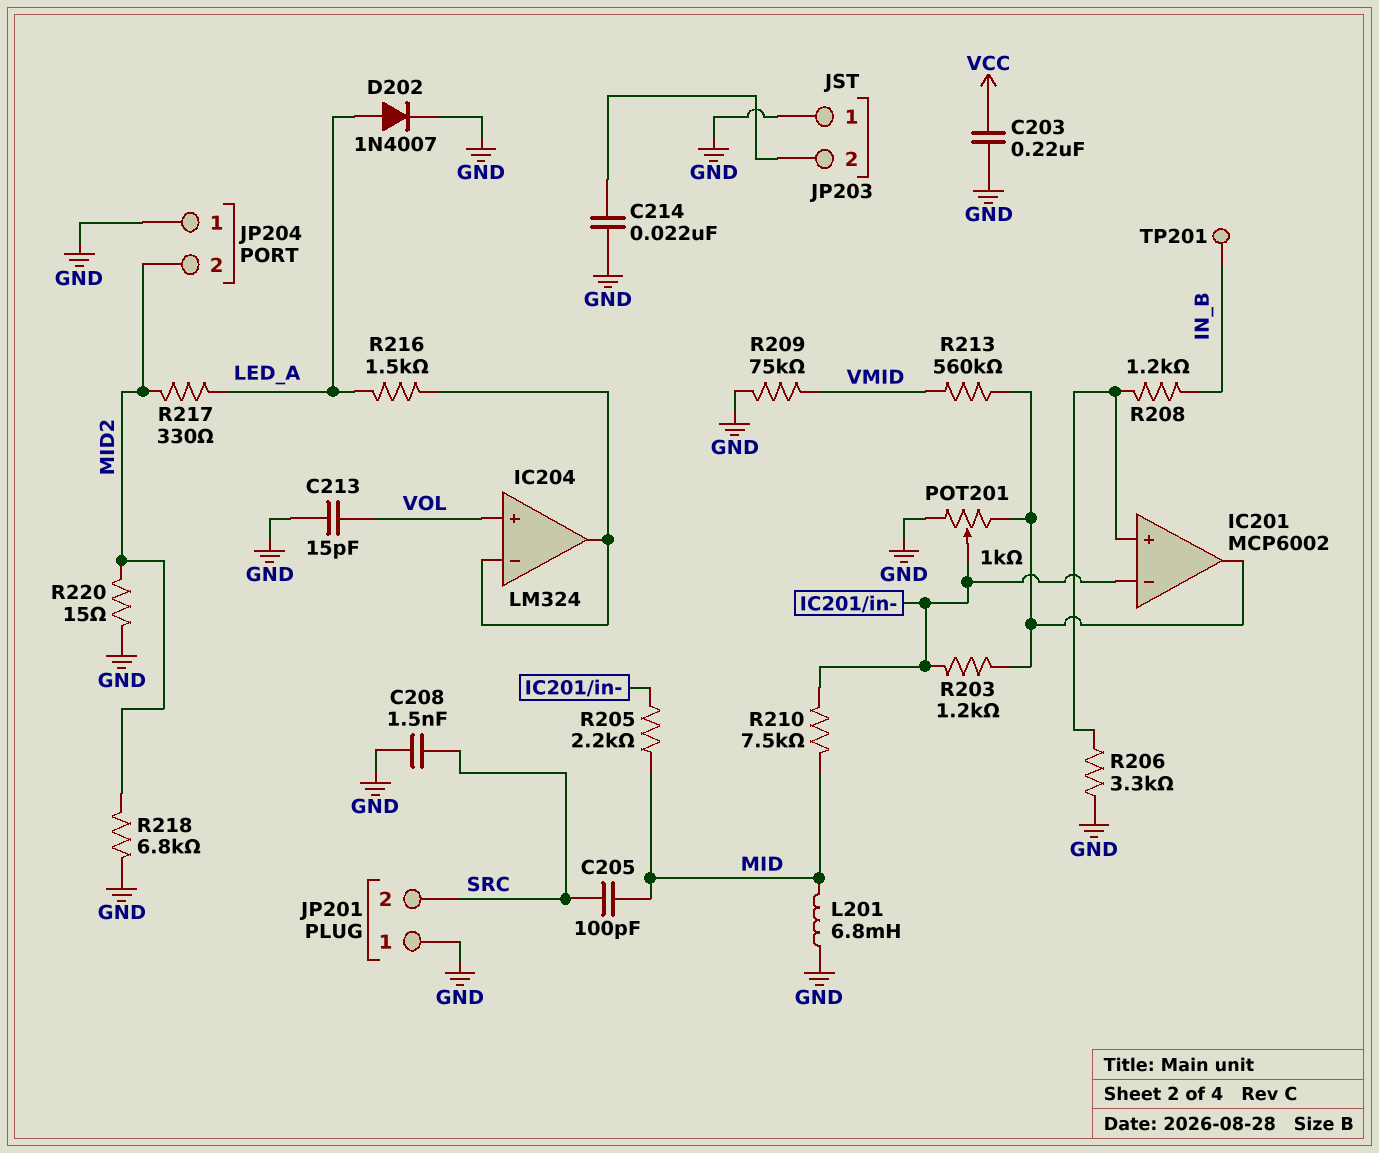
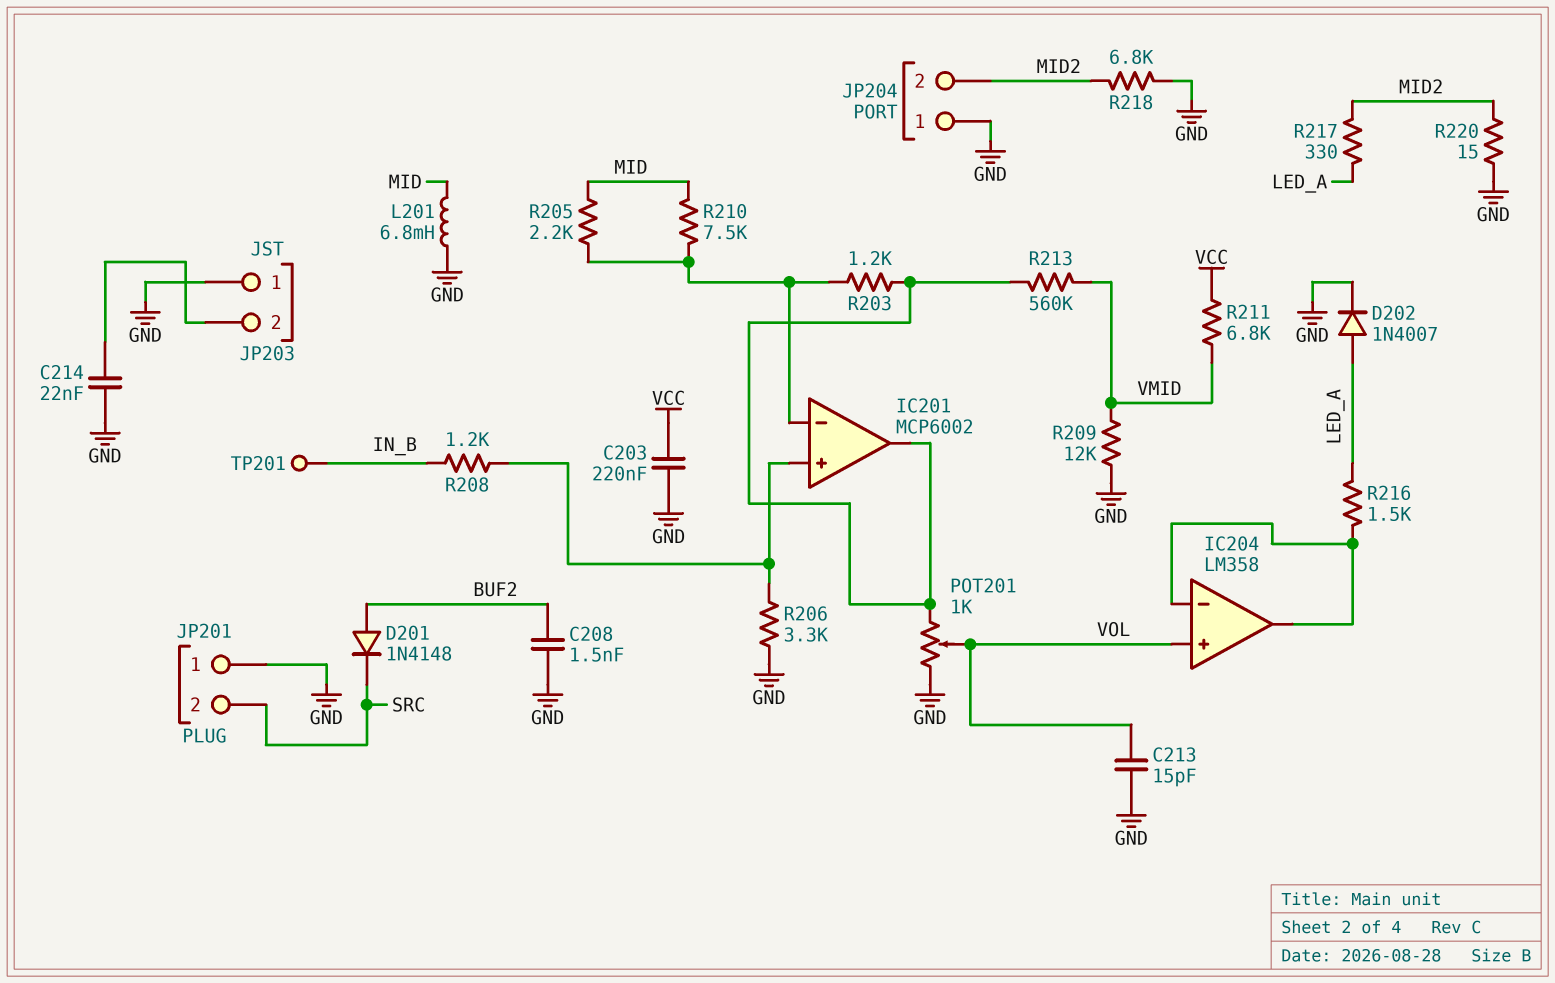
C205: 100pF (MID, SRC) -> none
C208: 1.5nF (GND, SRC) -> 1.5nF (BUF2, GND)
D201: none -> diode 1N4148 (A BUF2, K SRC)
IC204: LM324 -> LM358
POT201: 1k (GND, IC201/out, wiper IC201/in-) -> 1k (GND, IC201/out, wiper VOL)
R209: 75k (GND, VMID) -> 12k (GND, VMID)
R211: none -> 6.8k (VCC, VMID)

